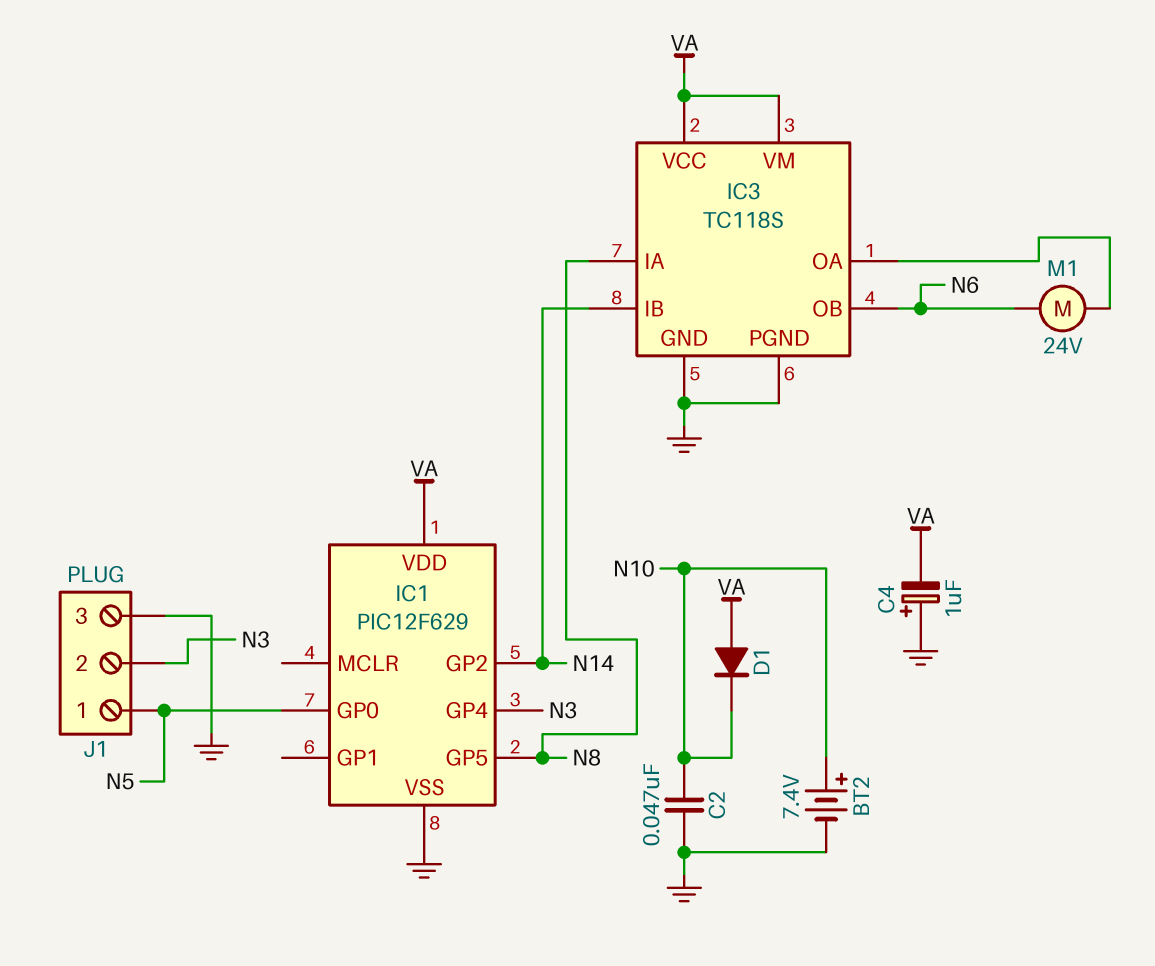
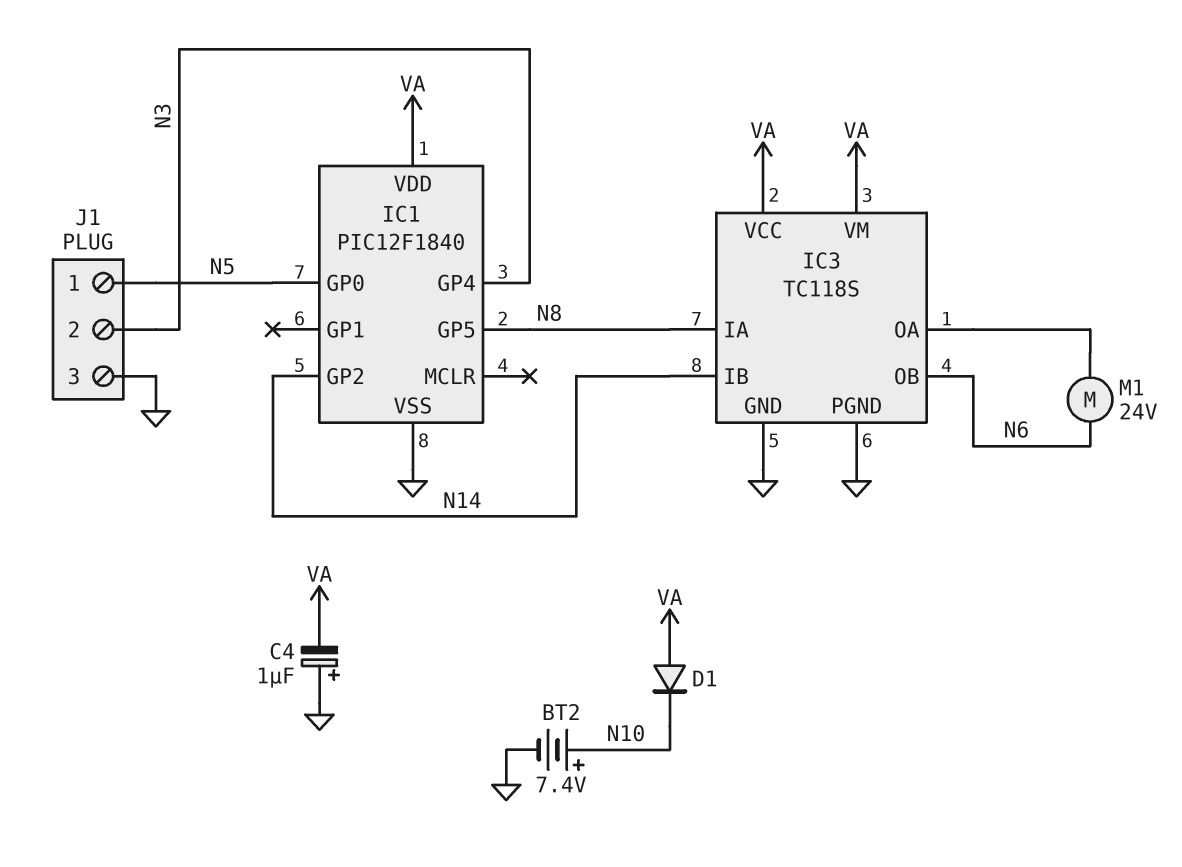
C2: 47nF (GND, N10) -> none
IC1: PIC12F629 -> PIC12F1840

